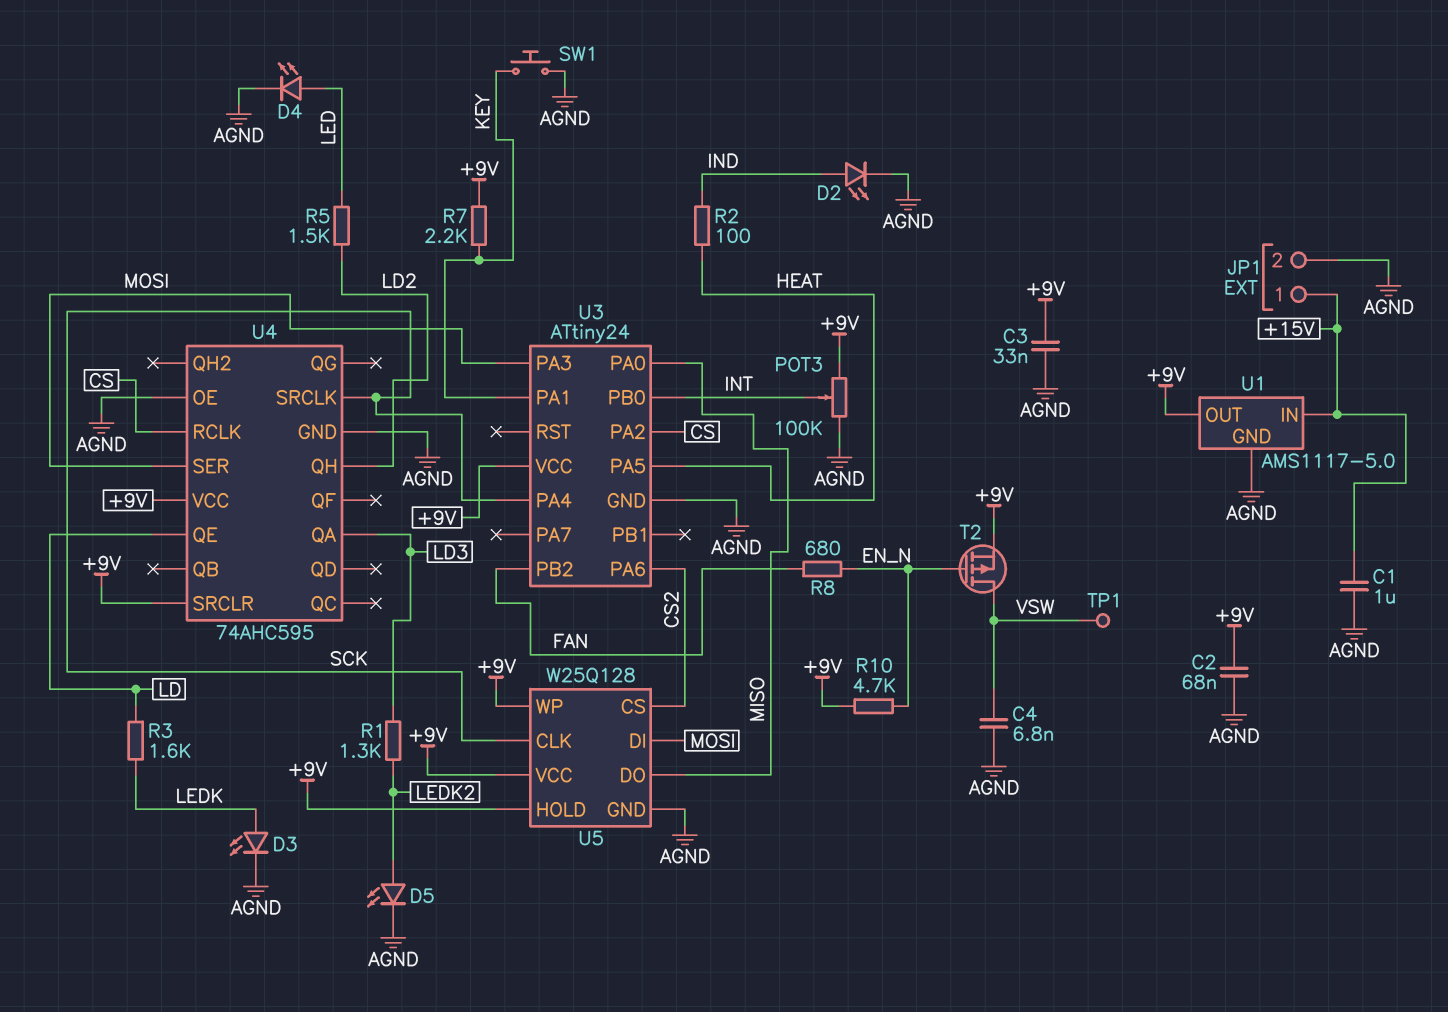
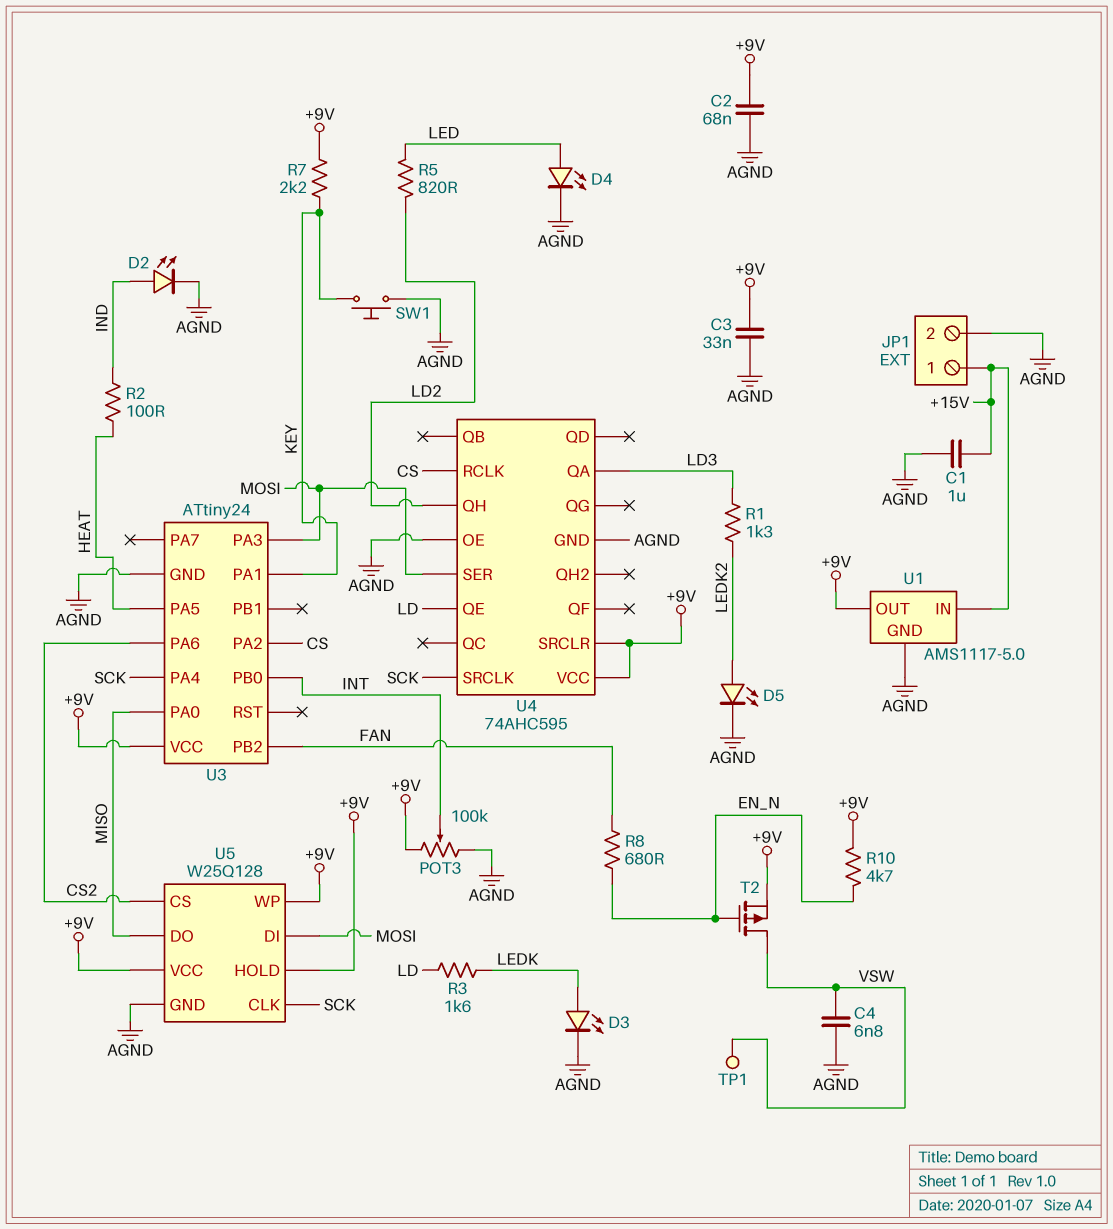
R5: 1.5k (LD2, LED) -> 820 (LD2, LED)

